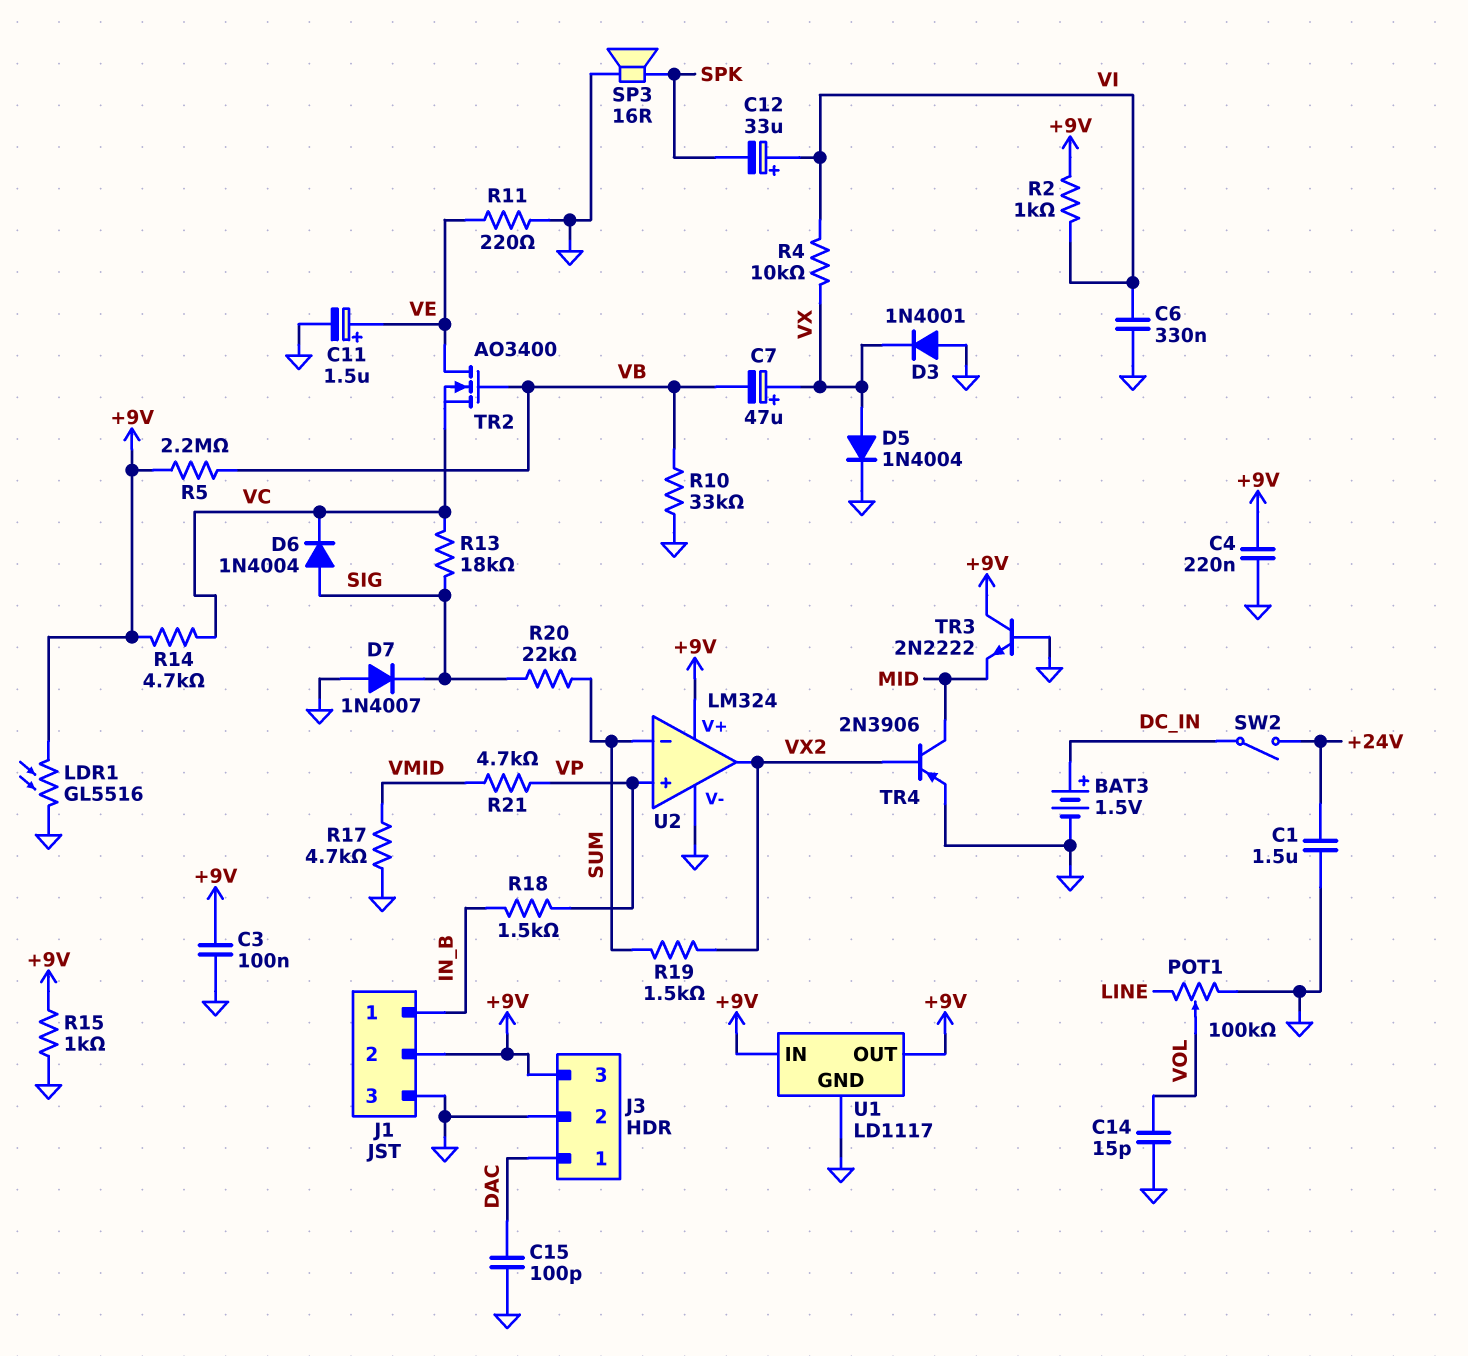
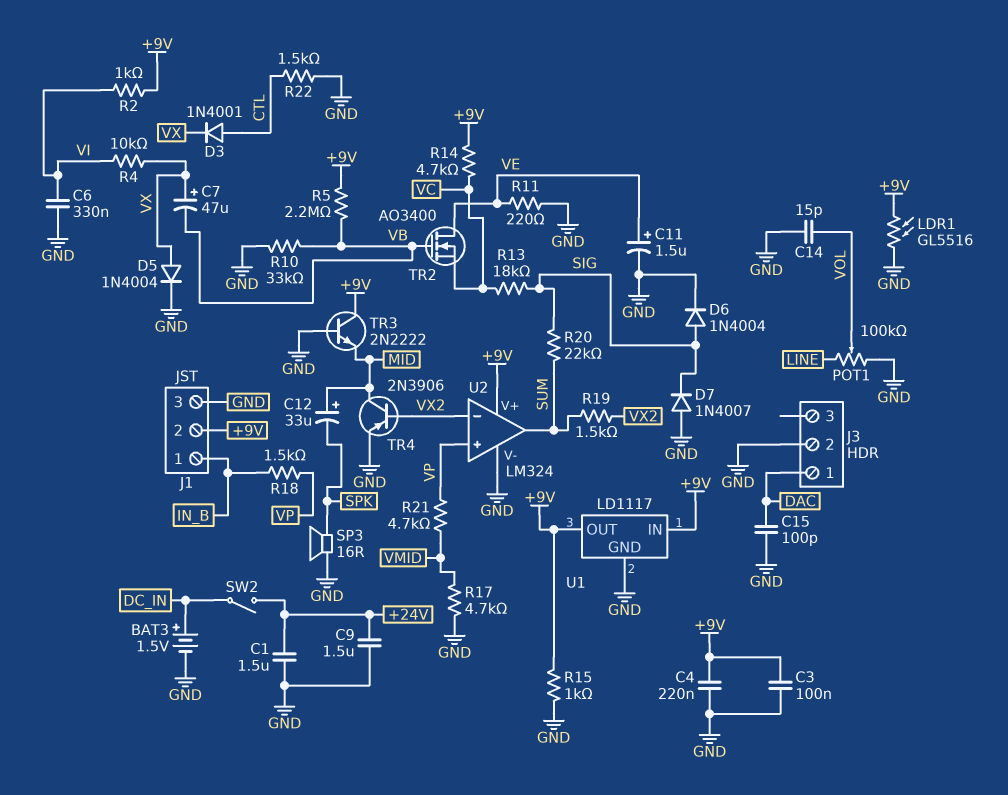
C9: none -> 1.5uF (+24V, GND)
C12: 33uF (plus VI, minus SPK) -> 33uF (plus MID, minus SPK)
D3: diode 1N4001 (A GND, K VX) -> diode 1N4001 (A CTL, K VX)
D6: diode 1N4004 (A SIG, K VC) -> diode 1N4004 (A SIG, K GND)
J3 pin 3: +9V -> none
R22: none -> 1.5k (CTL, GND)
U2 pin in-: SUM -> VX2
U2 pin out: VX2 -> SUM

